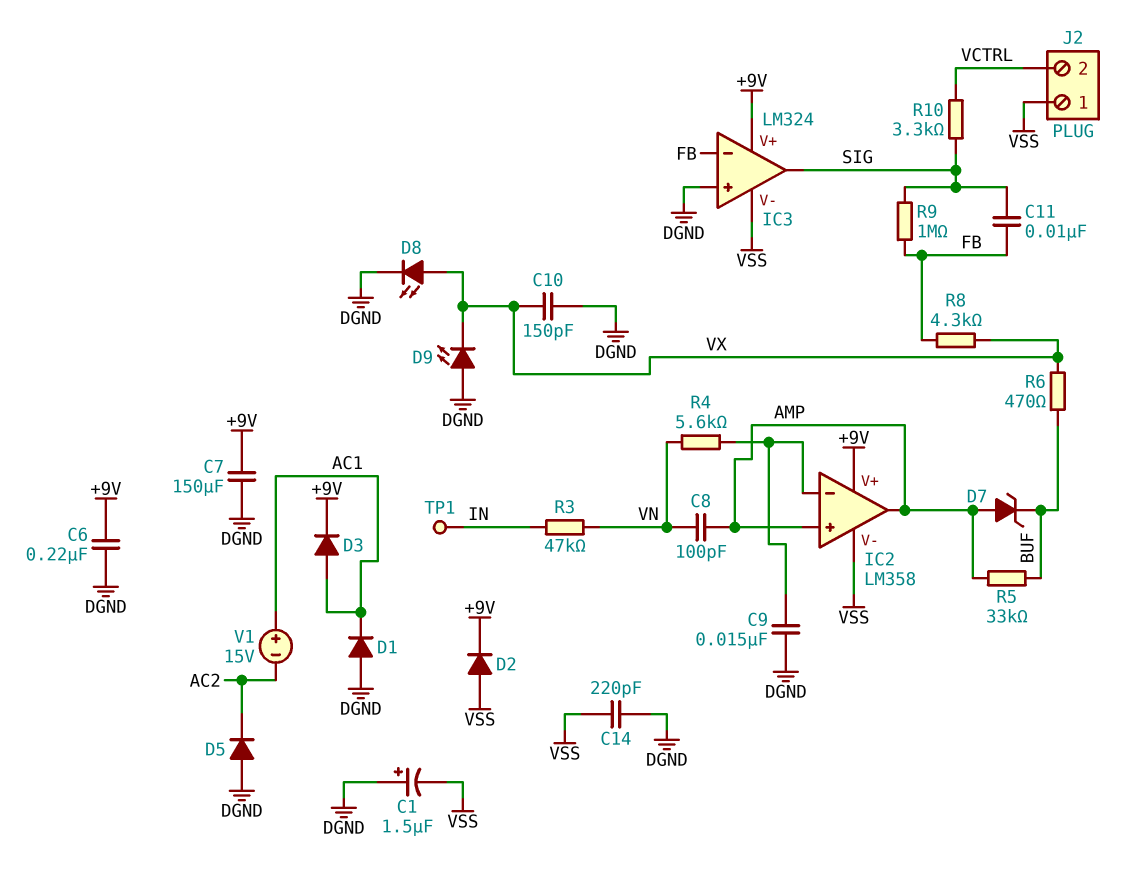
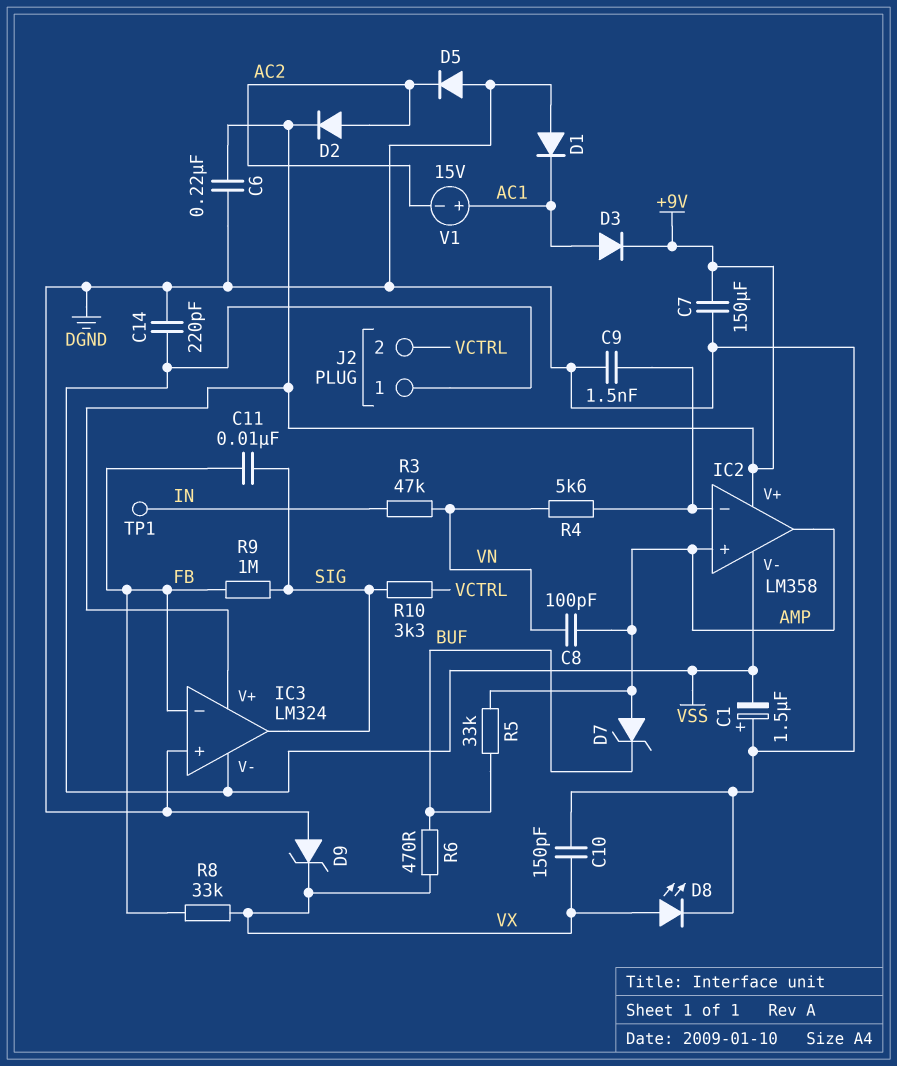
C9: 15nF (DGND, IC2/in-) -> 1.5nF (DGND, IC2/in-)
D2: diode (A VSS, K +9V) -> diode (A AC2, K +9V)
D9: LED (A DGND, K VX) -> zener (A DGND, K VX)
R8: 4.3k (FB, VX) -> 33k (FB, VX)

